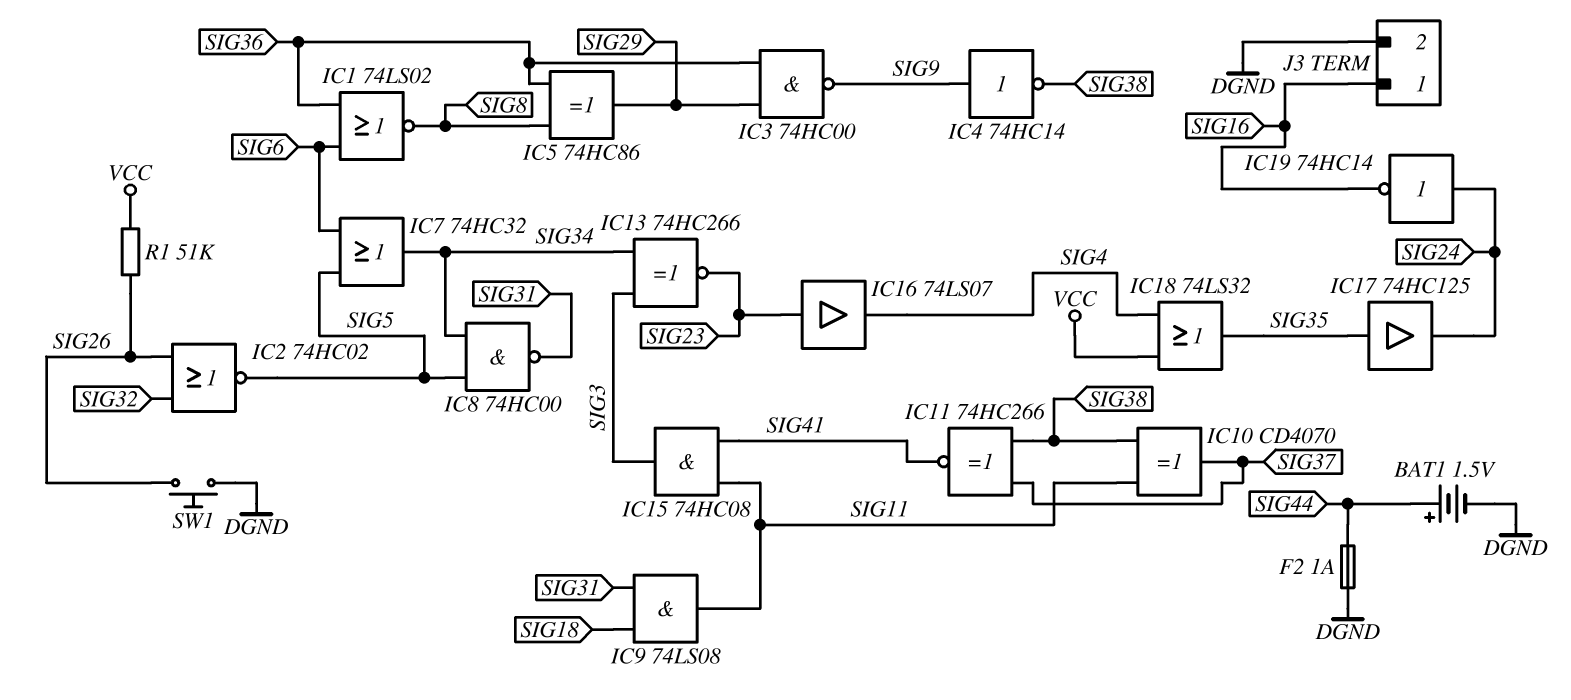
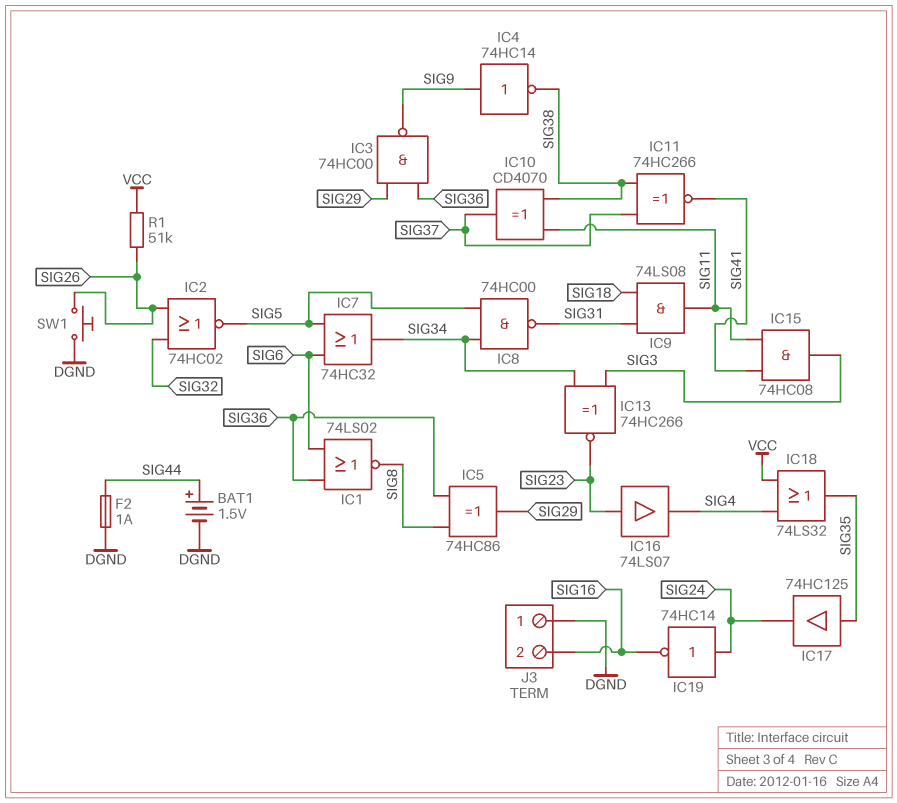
J3 pin 1: SIG16 -> DGND
J3 pin 2: DGND -> SIG16

